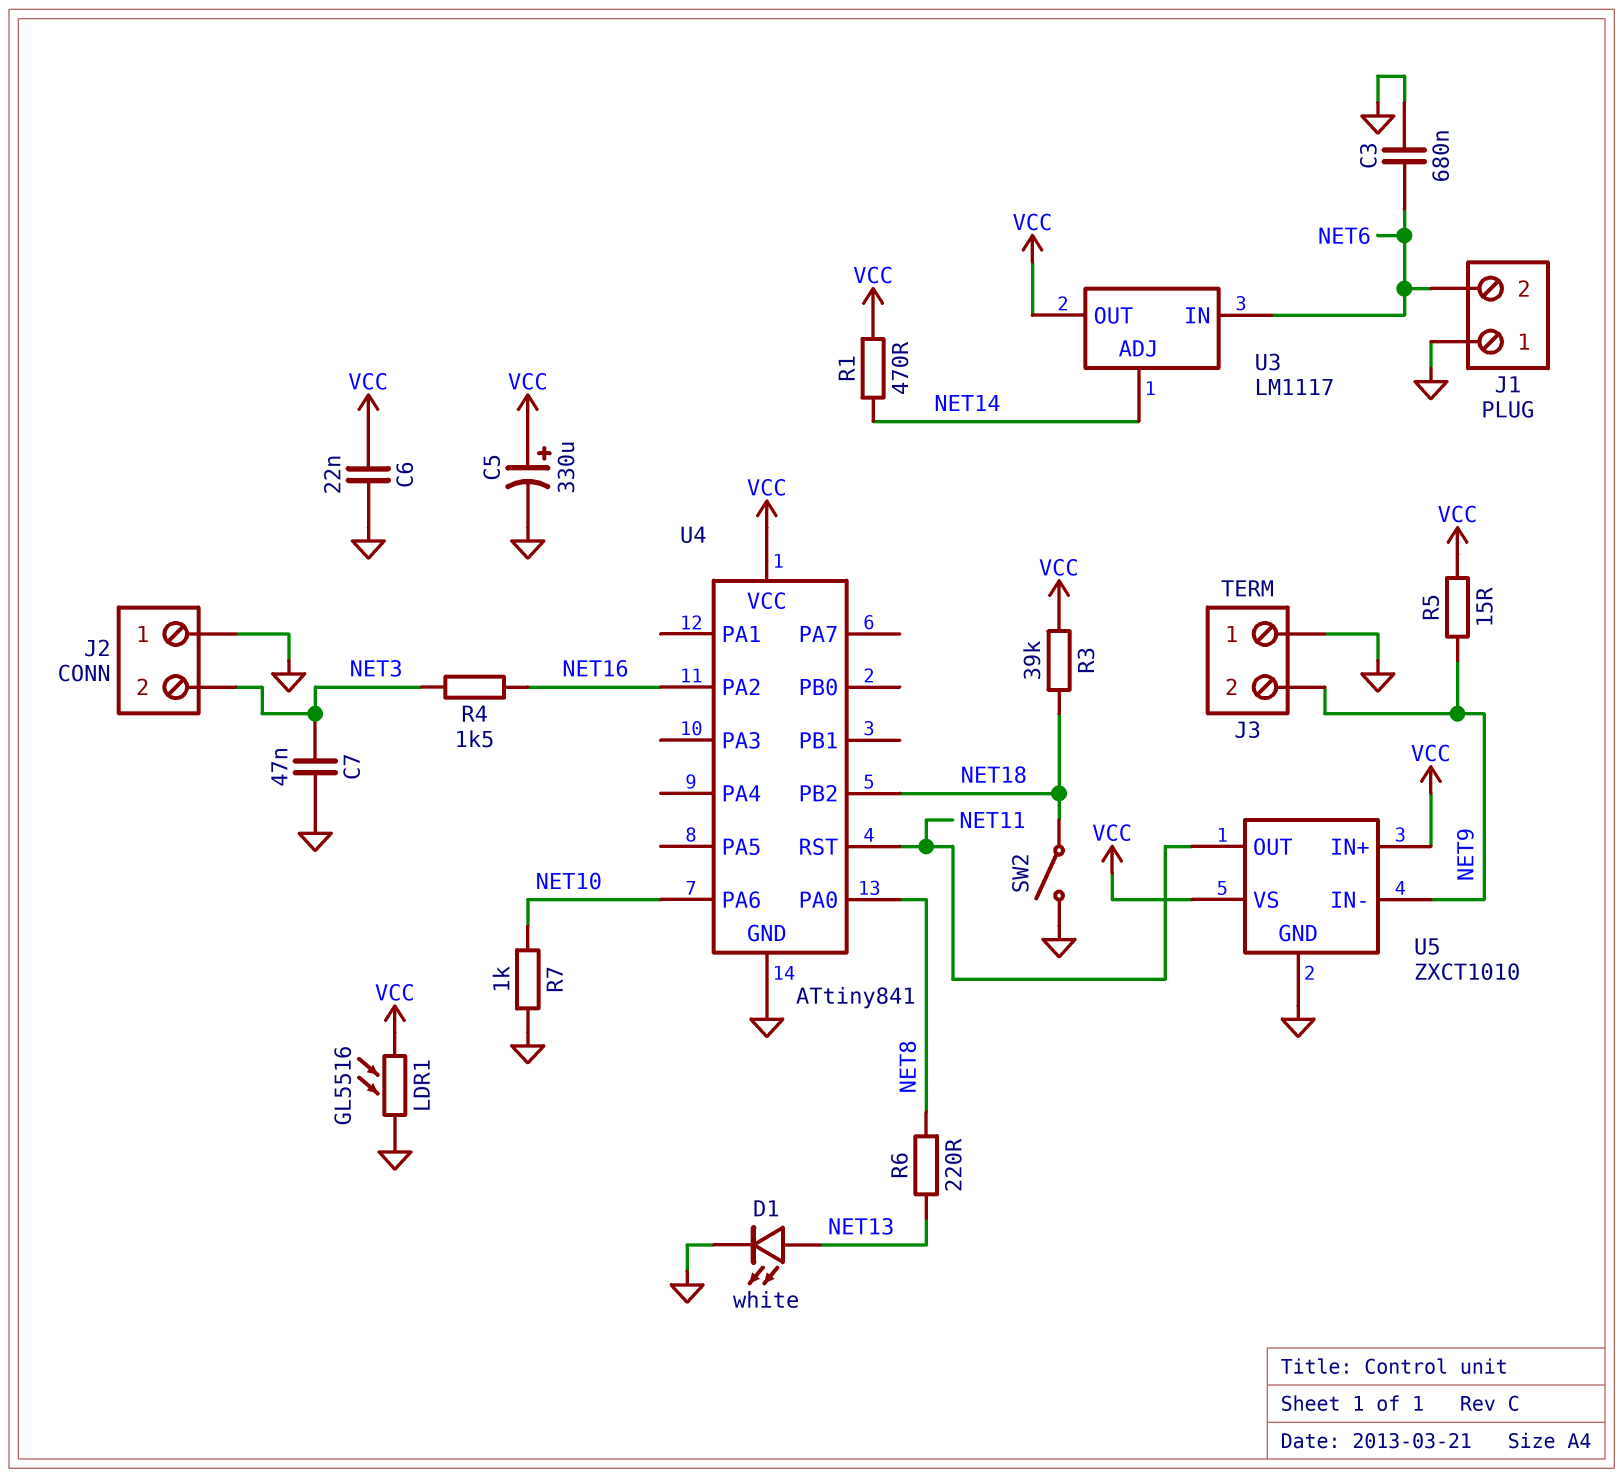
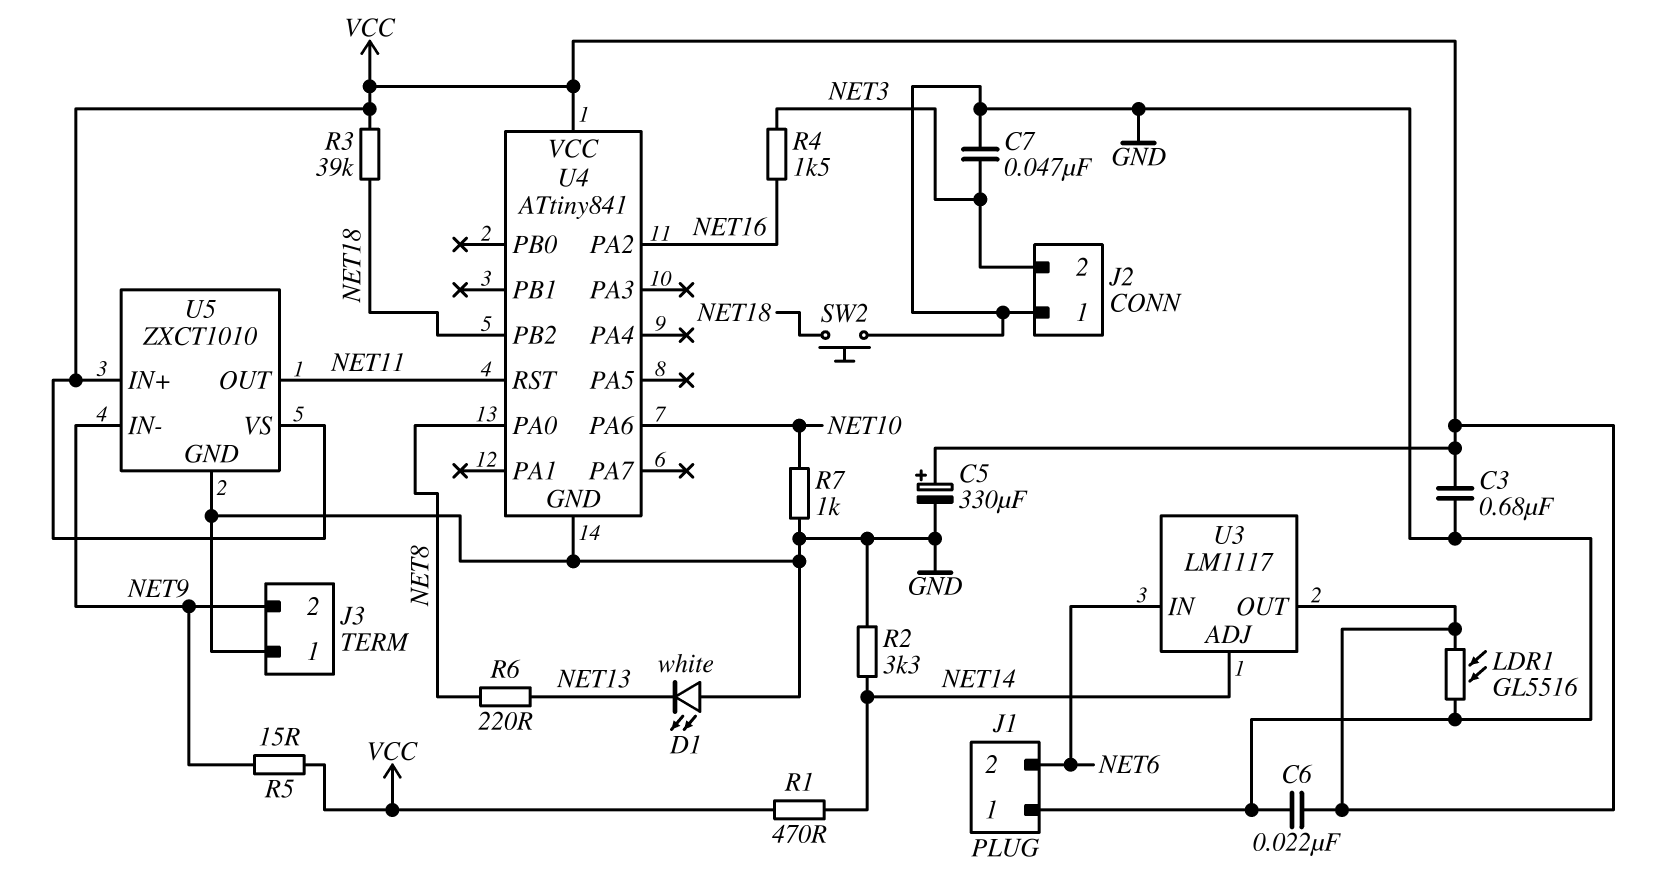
C3: 680nF (GND, NET6) -> 680nF (GND, VCC)
D1: LED white (A NET13, K GND) -> LED white (A GND, K NET13)
R2: none -> 3.3k (GND, NET14)
SW2: switch (GND, NET18) -> button (GND, NET18)

